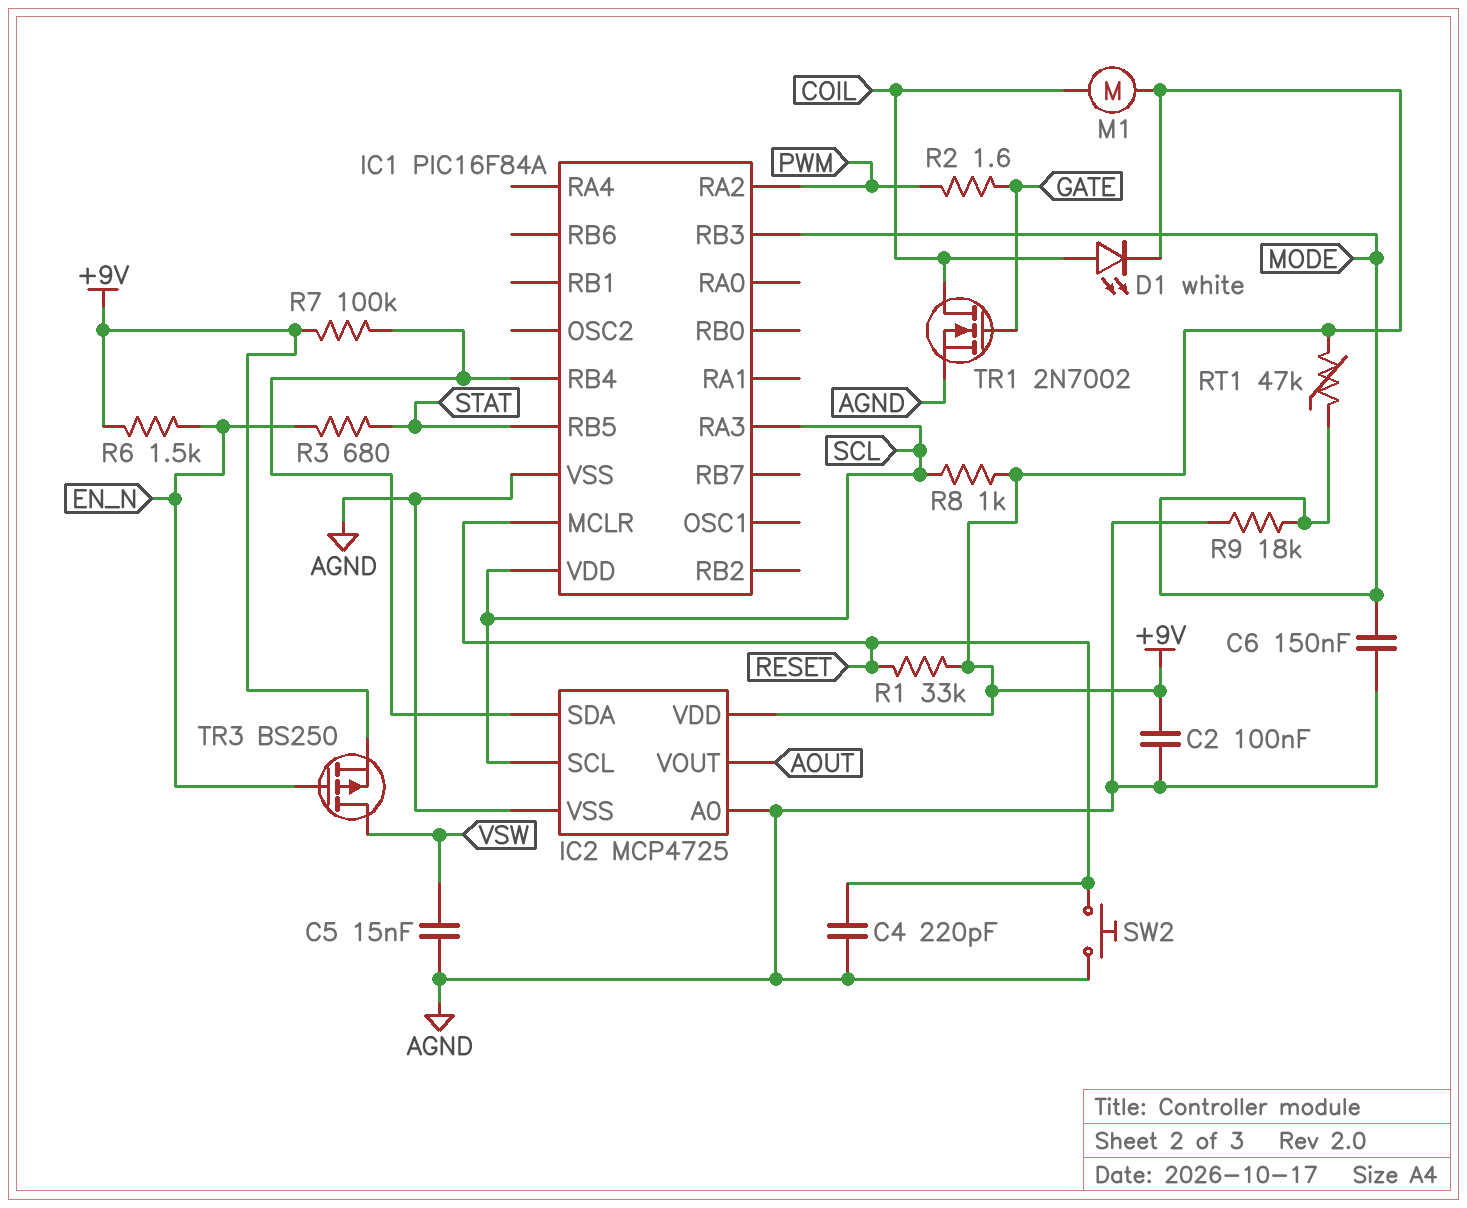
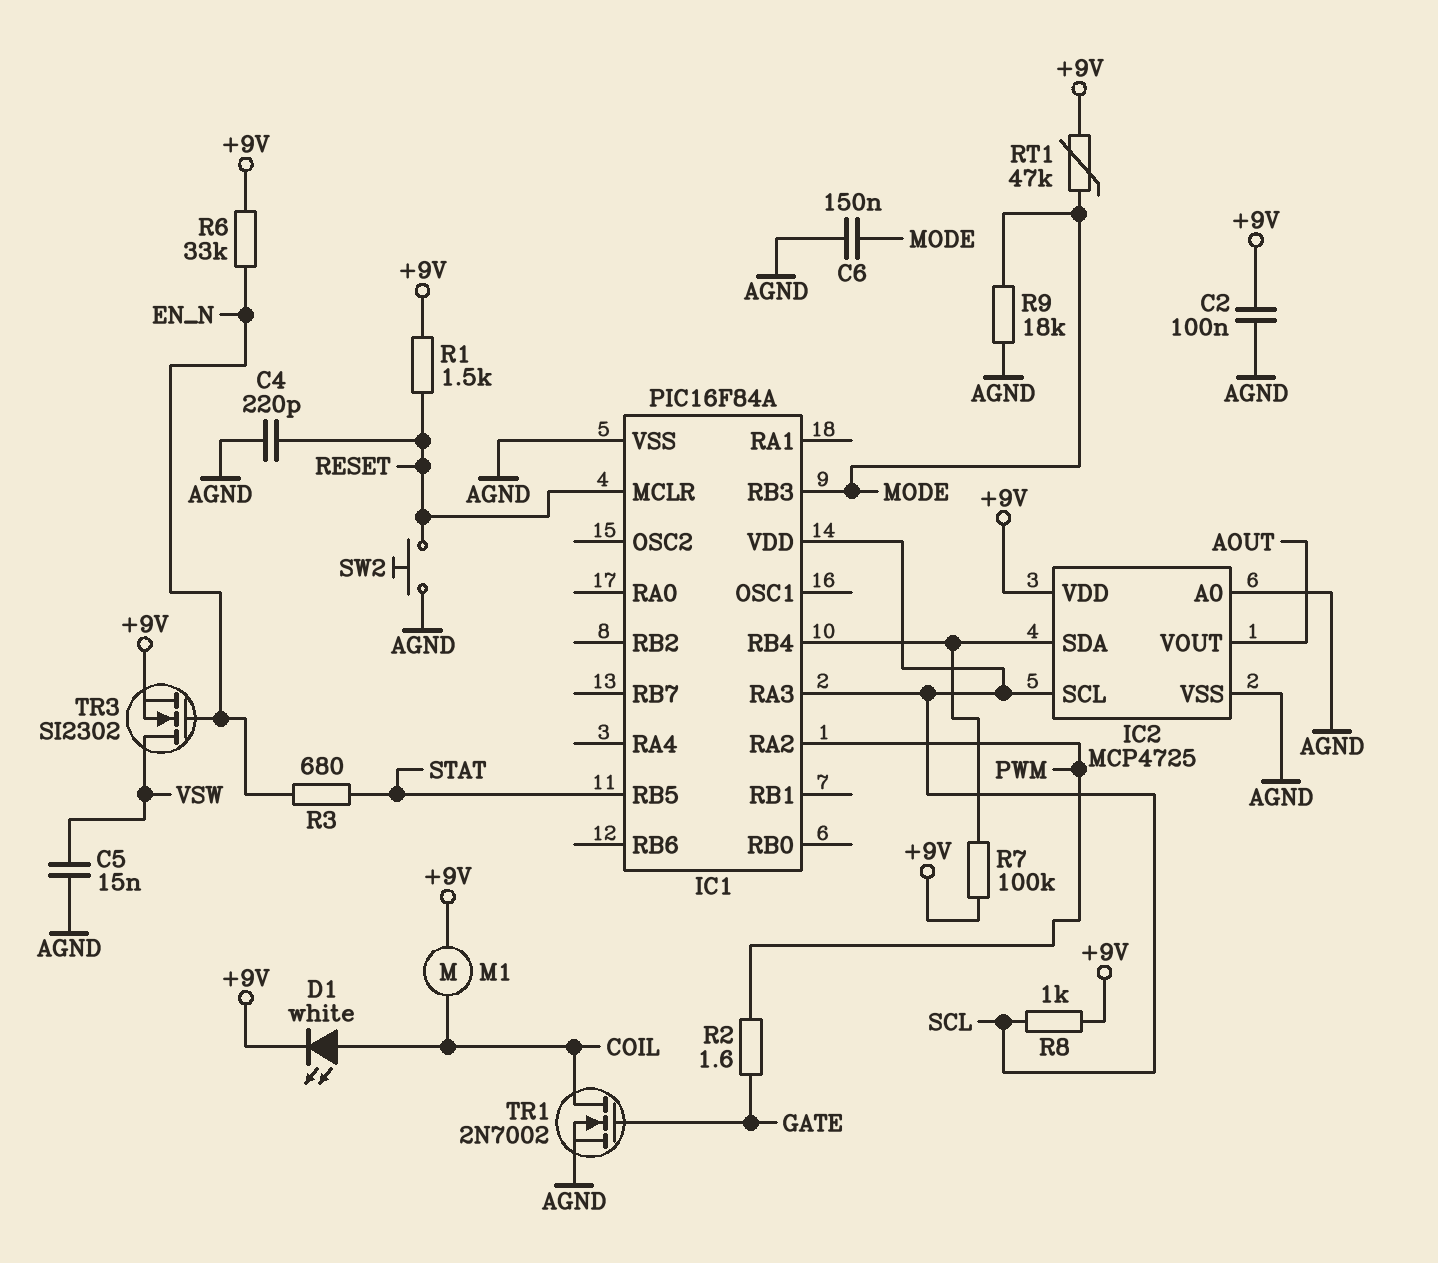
R1: 33k (+9V, RESET) -> 1.5k (+9V, RESET)
R6: 1.5k (+9V, EN_N) -> 33k (+9V, EN_N)
TR3: PMOS BS250 (G EN_N, D VSW, S +9V) -> NMOS SI2302 (G EN_N, D VSW, S +9V)

